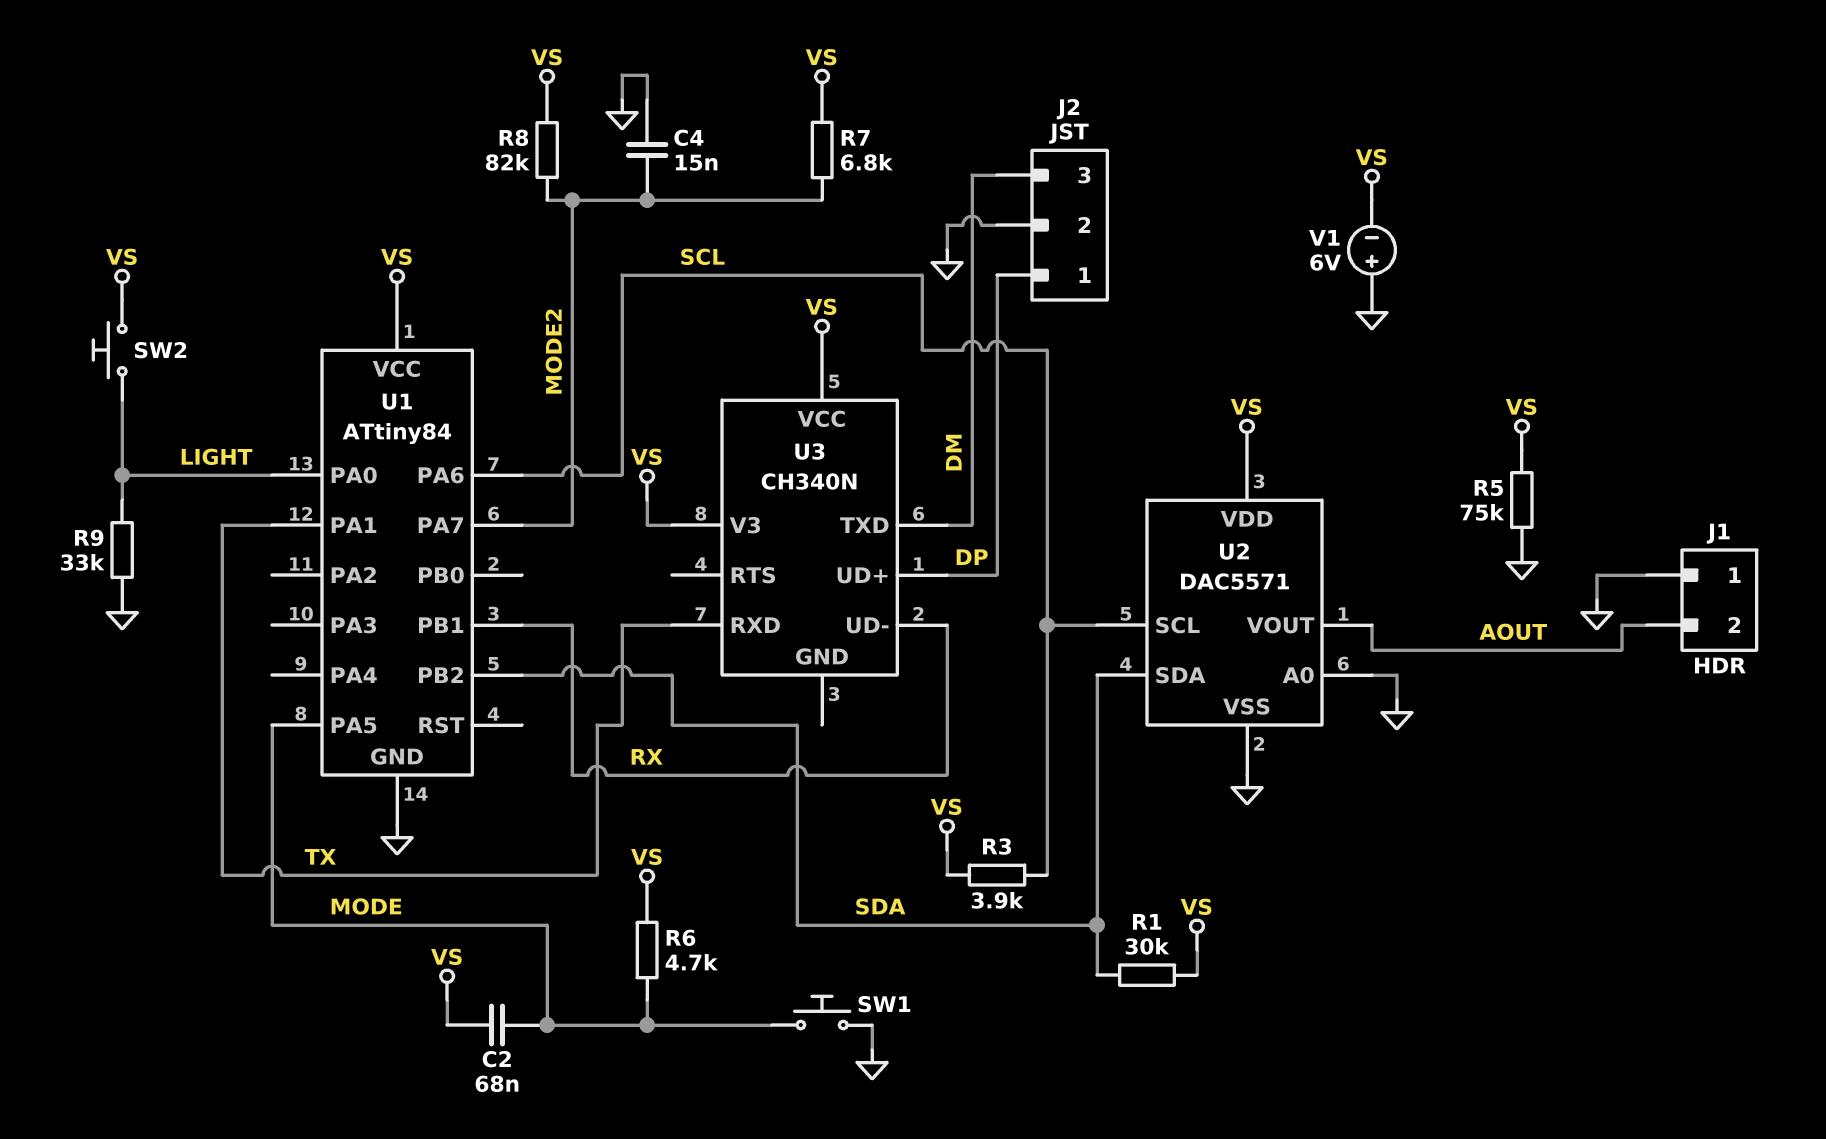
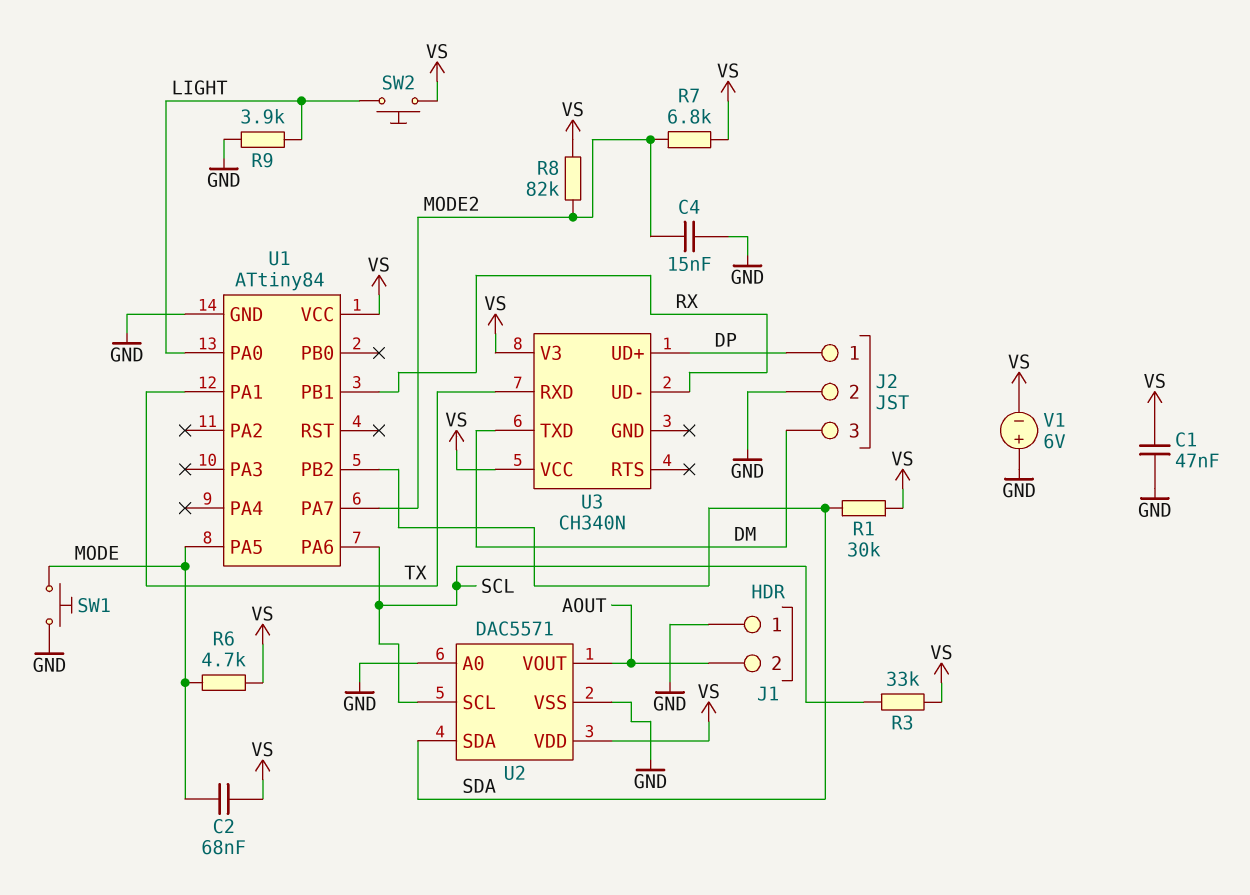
C1: none -> 47nF (GND, VS)
R3: 3.9k (SCL, VS) -> 33k (SCL, VS)
R5: 75k (GND, VS) -> none
R9: 33k (GND, LIGHT) -> 3.9k (GND, LIGHT)

